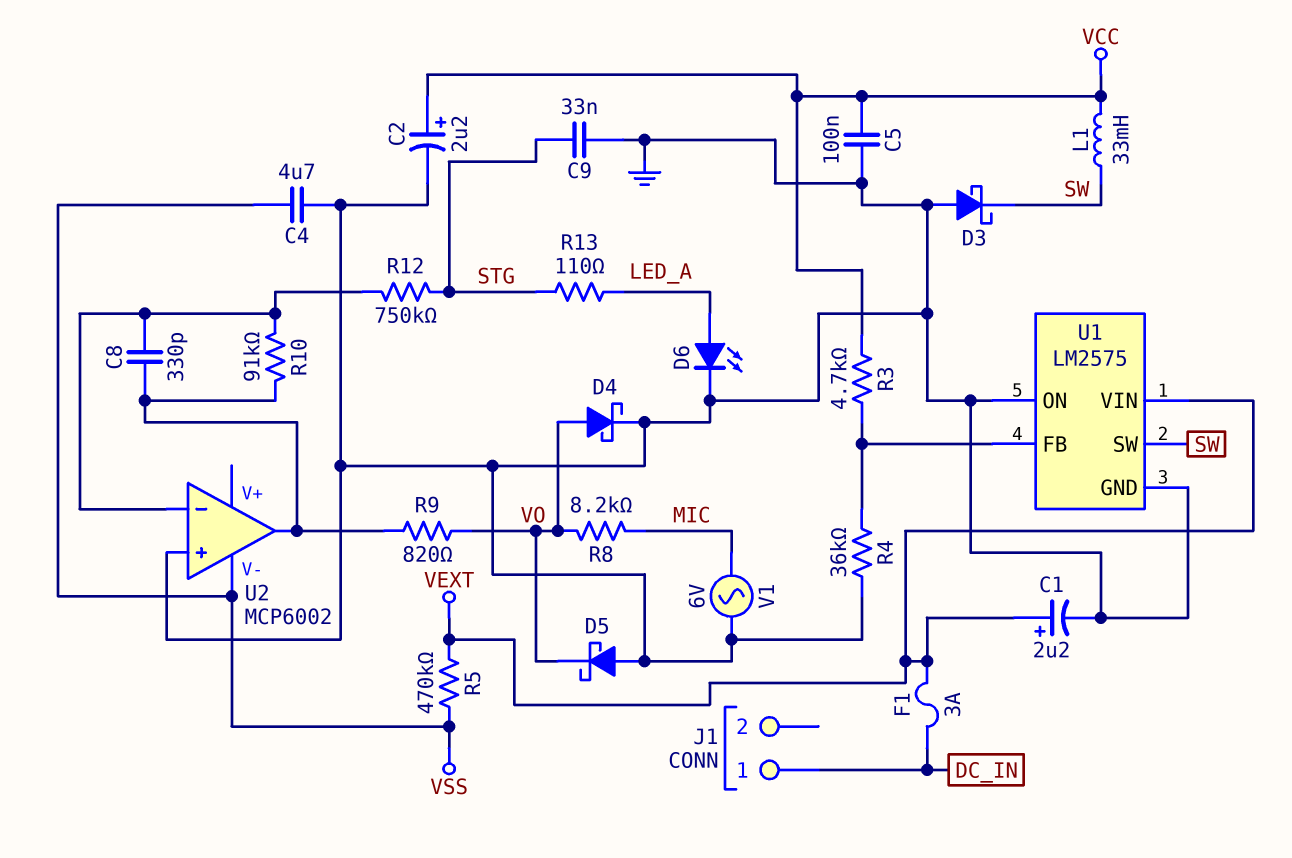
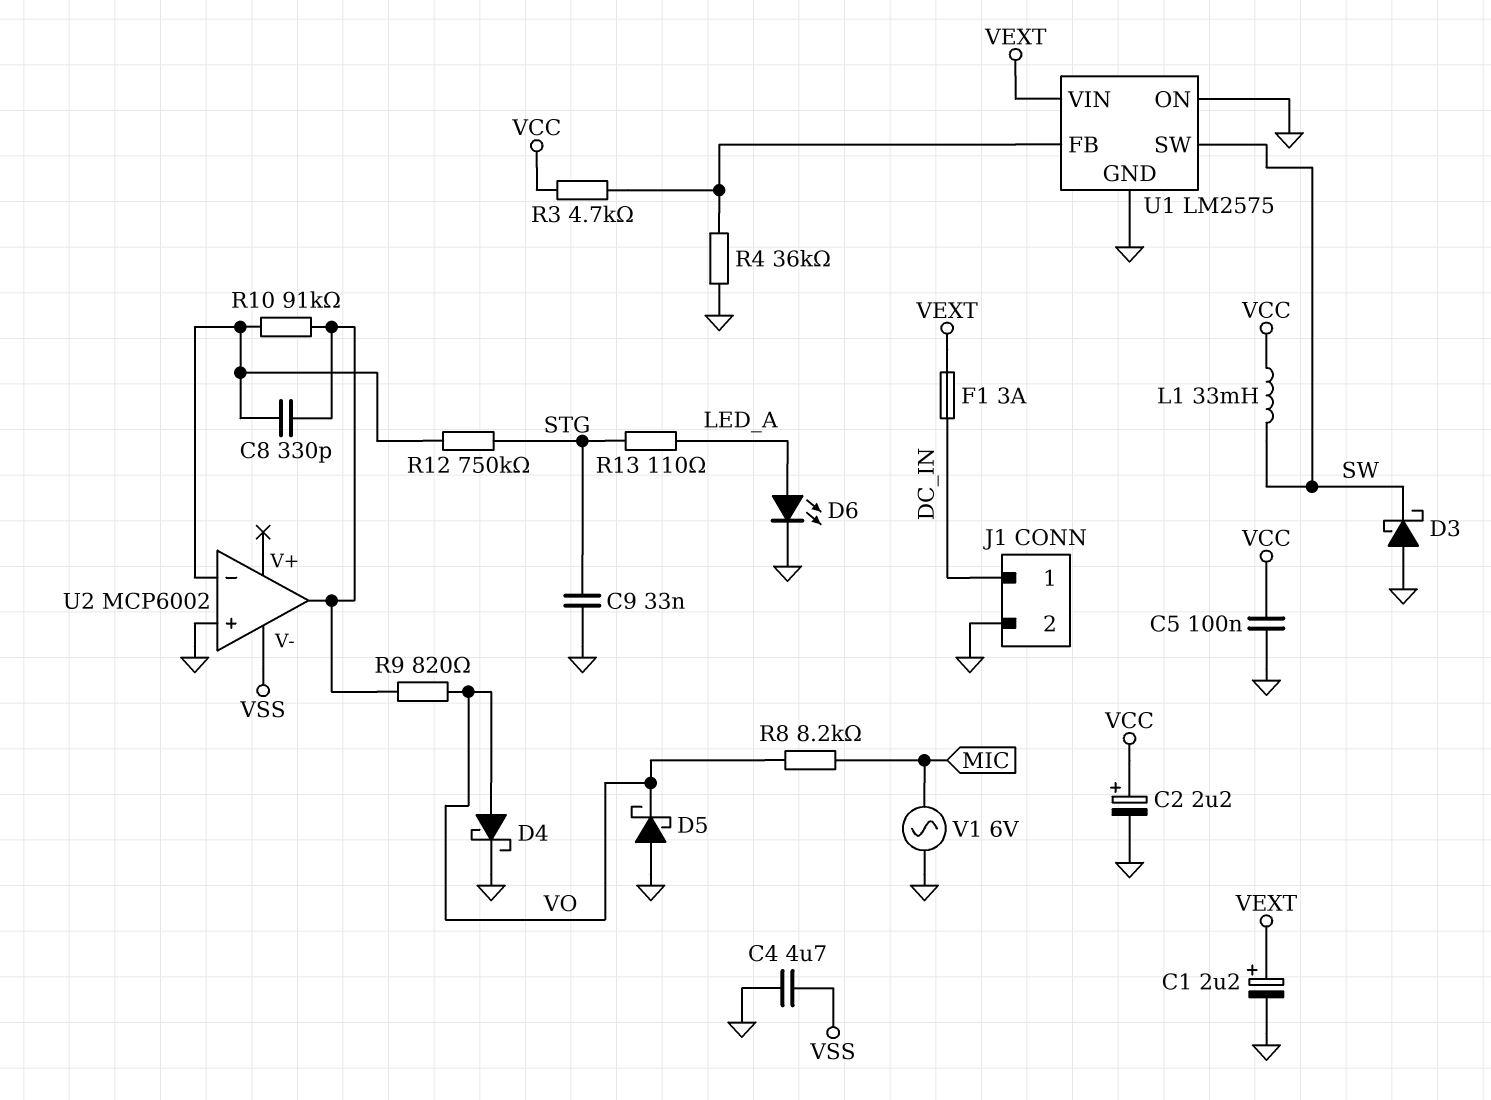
J1 pin 2: none -> GND
R5: 470k (VEXT, VSS) -> none

